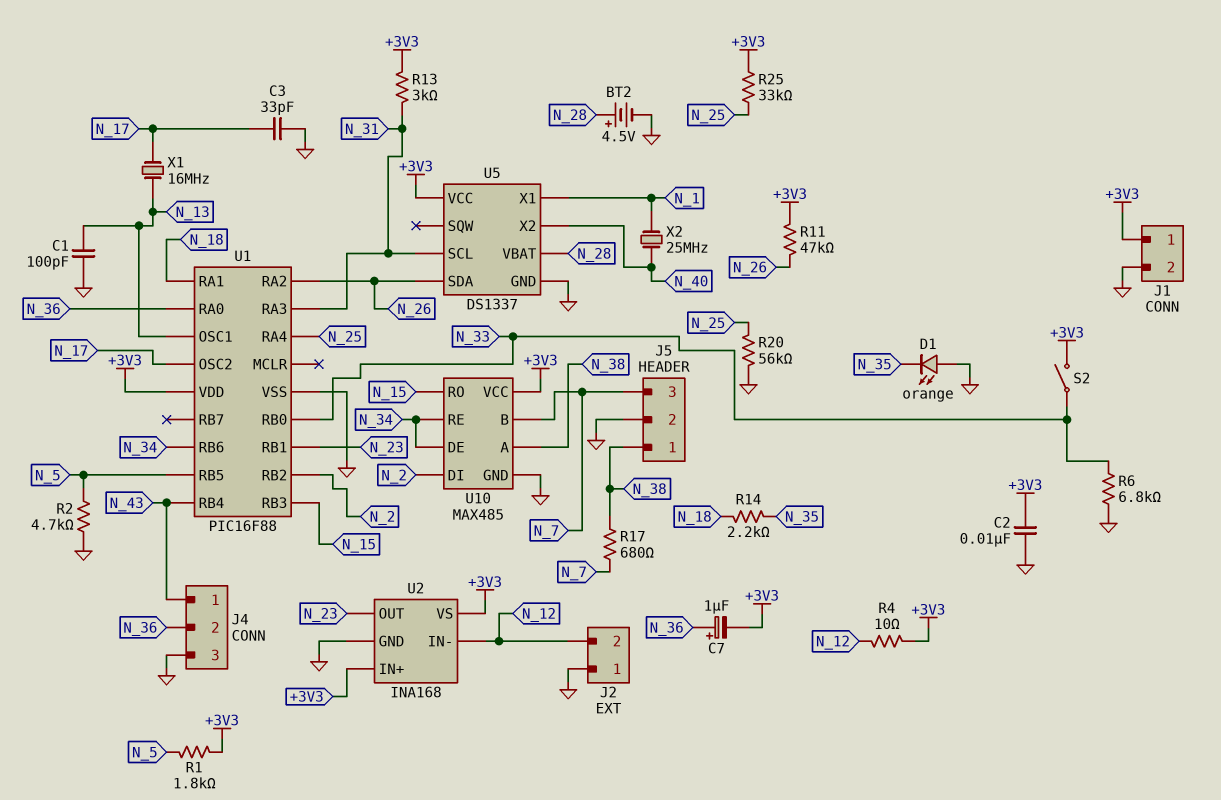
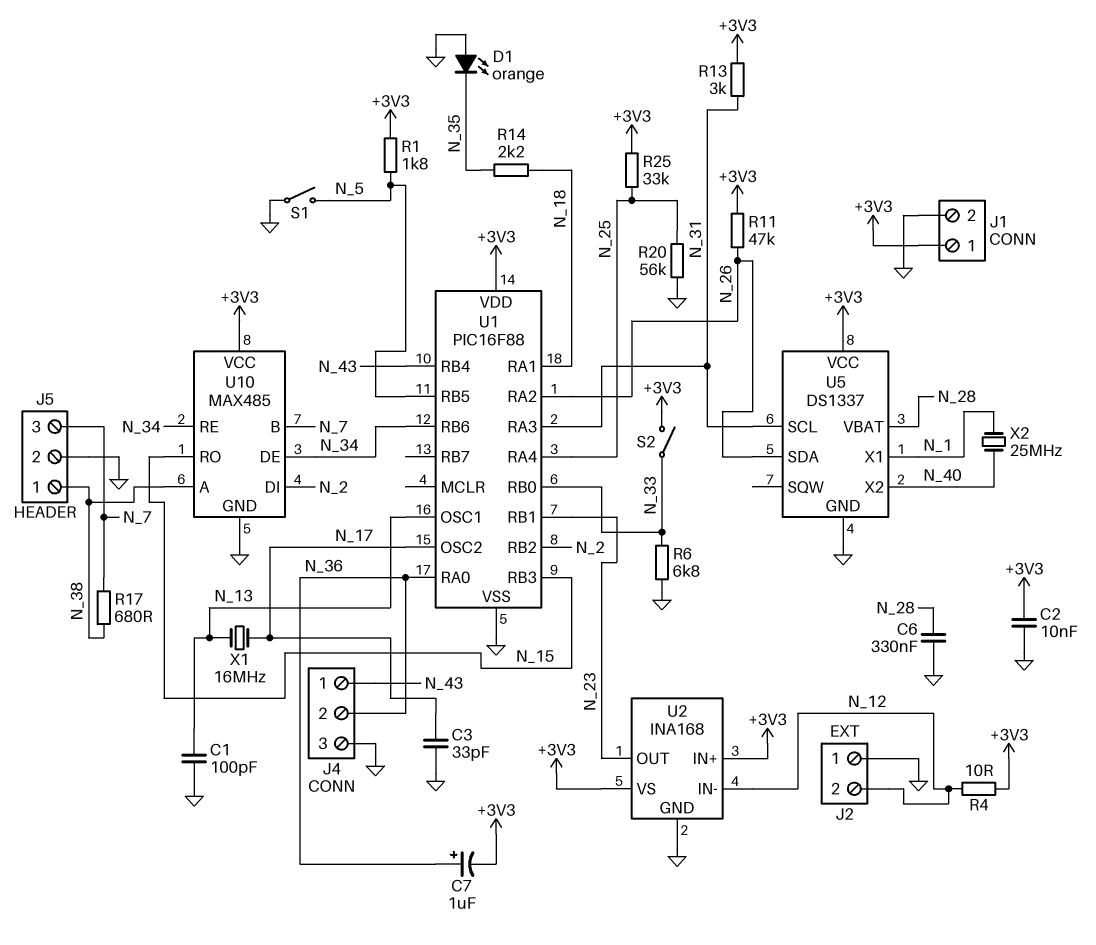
BT2: 4.5V (plus N_28, minus GND) -> none
C6: none -> 330nF (GND, N_28)
R2: 4.7k (GND, N_5) -> none
S1: none -> switch (GND, N_5)

